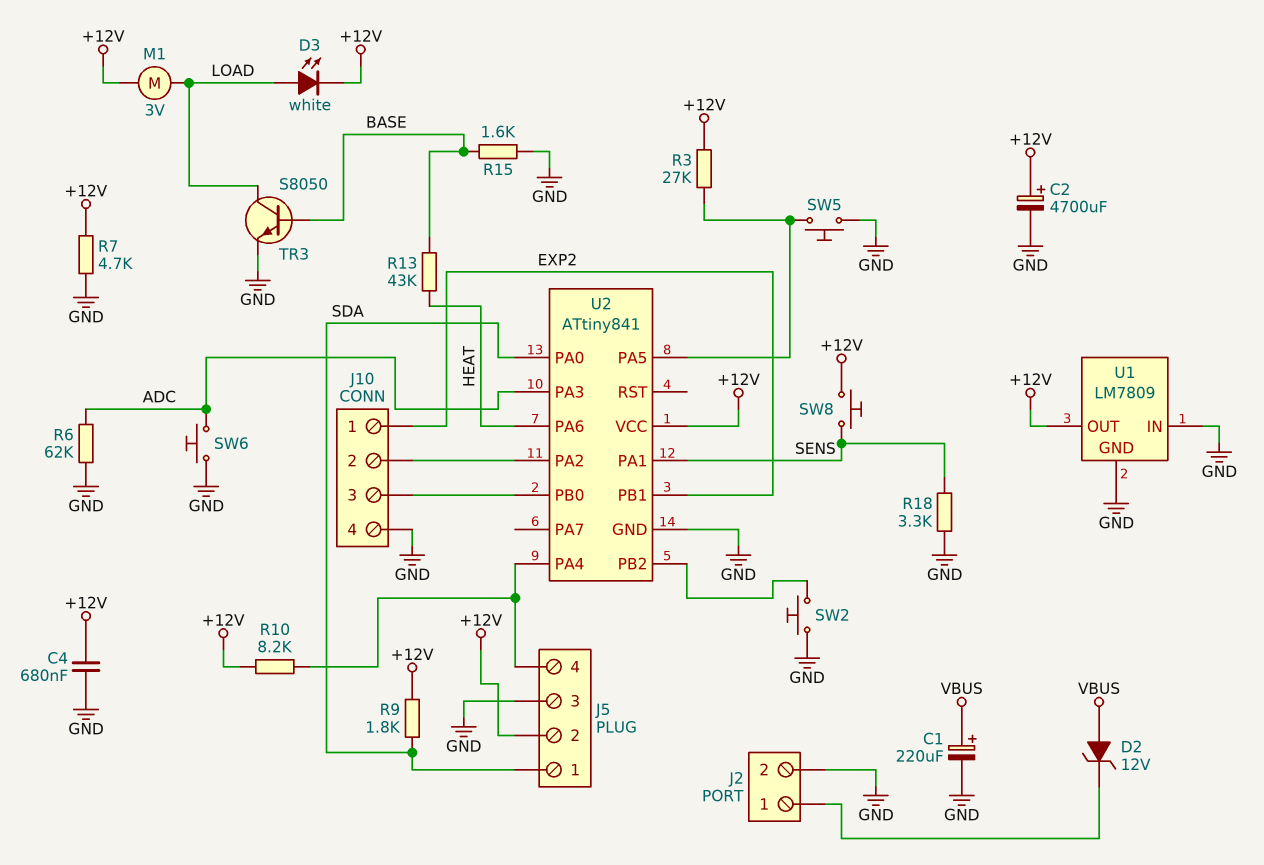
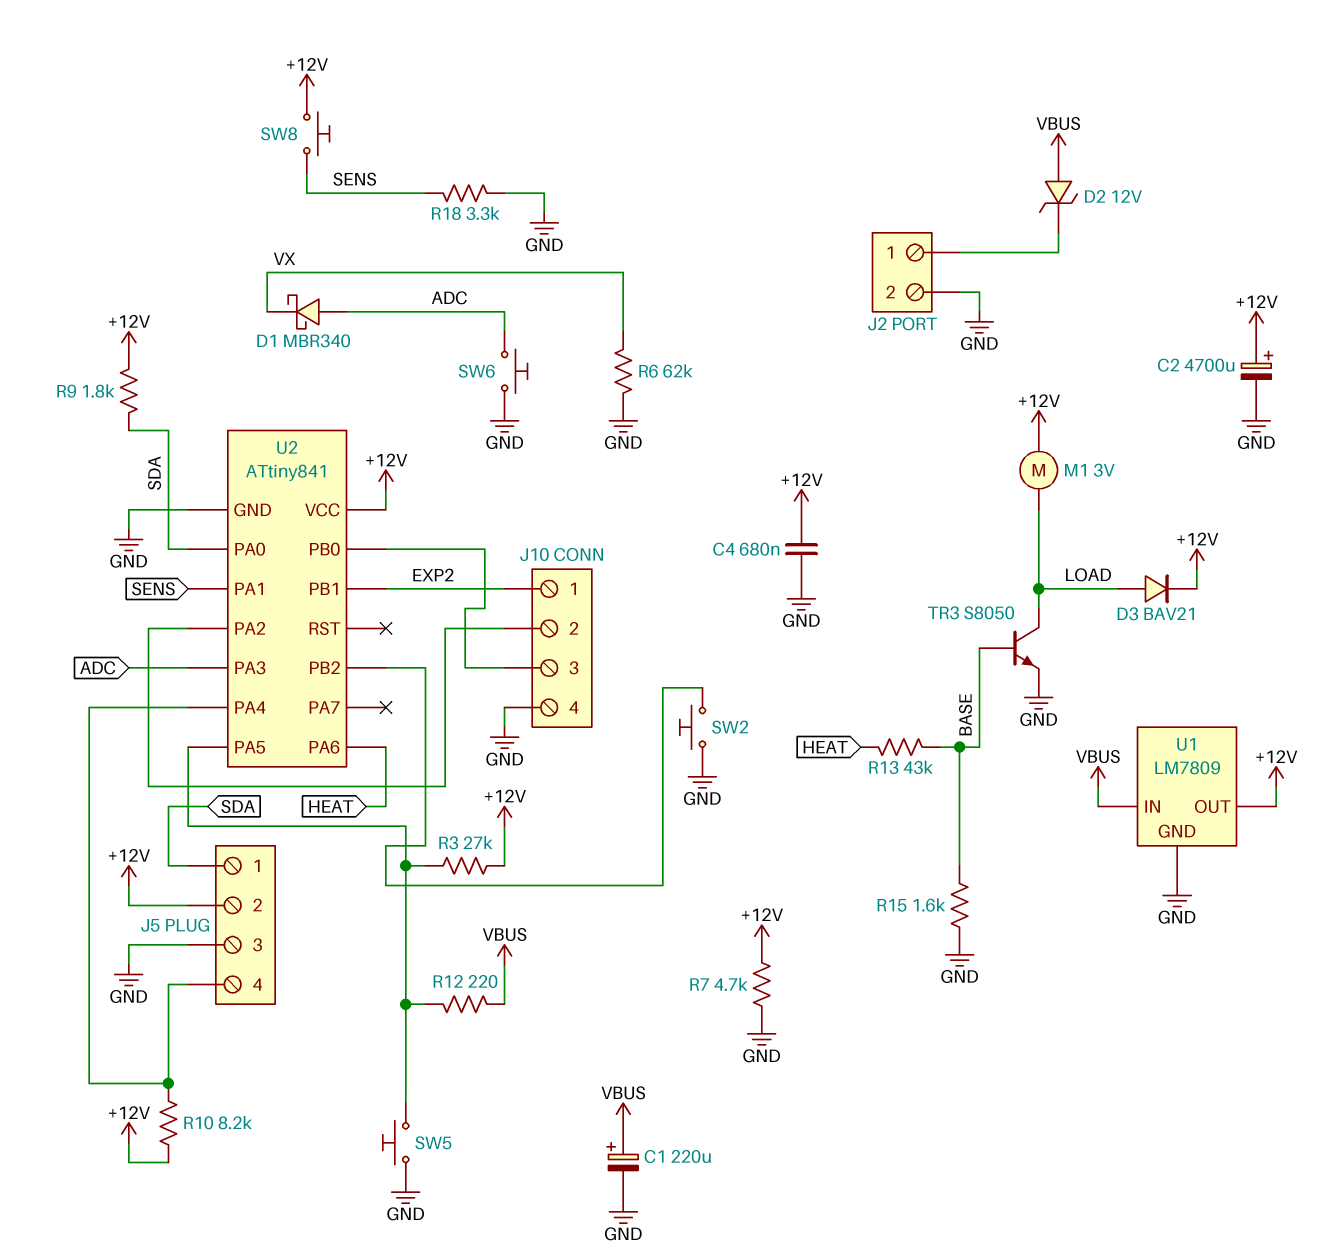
D1: none -> schottky MBR340 (A ADC, K VX)
D3: LED white (A LOAD, K +12V) -> diode BAV21 (A LOAD, K +12V)
R6: 62k (ADC, GND) -> 62k (GND, VX)
R12: none -> 220 (U2/PA5, VBUS)
U1 pin IN: GND -> VBUS

